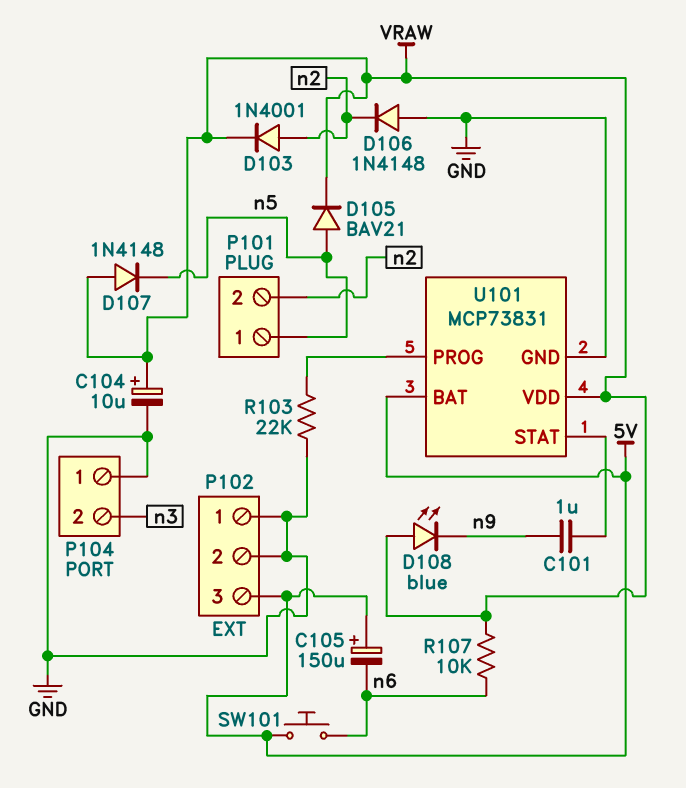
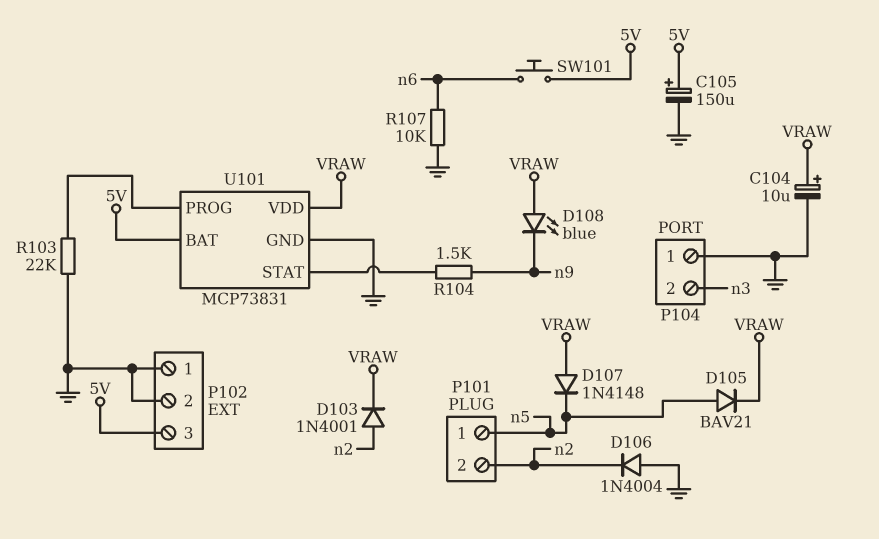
C101: 1uF (U101/STAT, n9) -> none
C105: 150uF (plus 5V, minus n6) -> 150uF (plus 5V, minus GND)
D106: diode 1N4148 (A GND, K n2) -> diode 1N4004 (A GND, K n2)
R104: none -> 1.5k (U101/STAT, n9)
R107: 10k (VRAW, n6) -> 10k (GND, n6)

